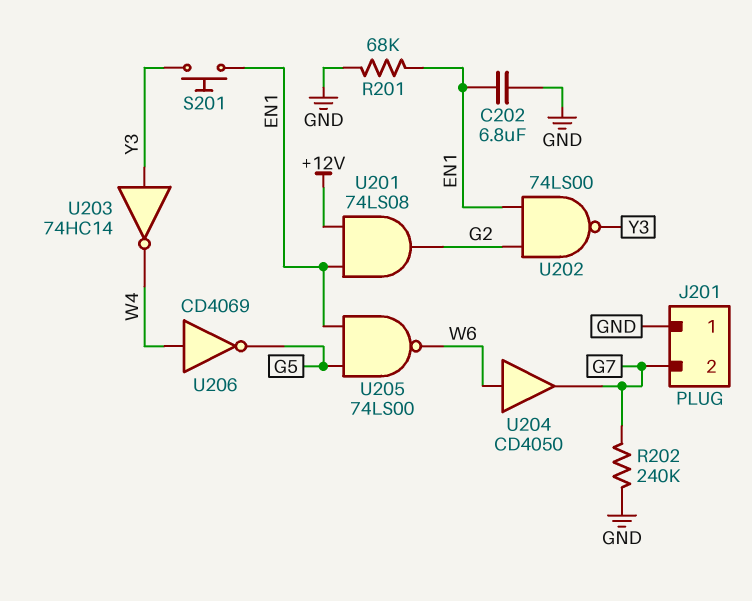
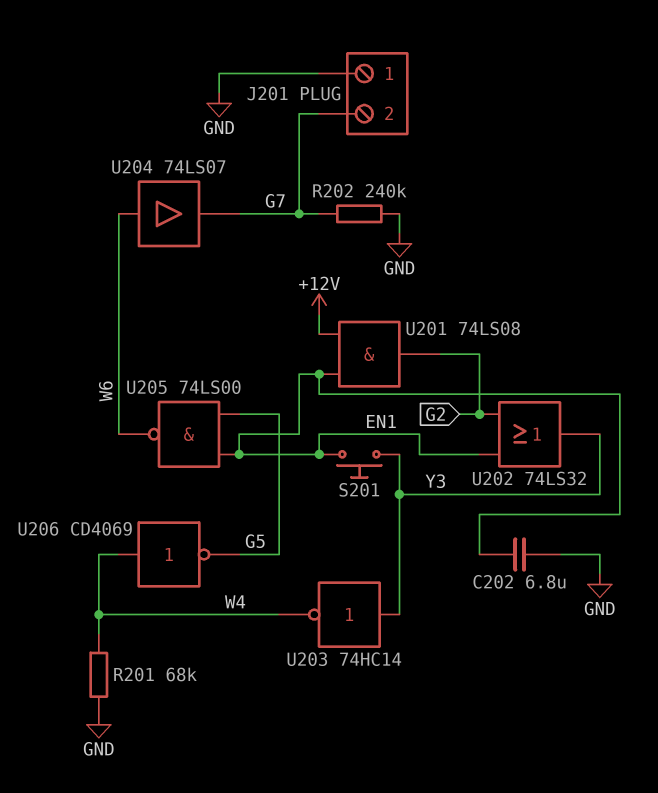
R201: 68k (EN1, GND) -> 68k (GND, W4)
U202: NAND 74LS00 (in EN1, in G2, out Y3) -> OR 74LS32 (in EN1, in G2, out Y3)
U204: buffer CD4050 (in W6, out G7) -> buffer 74LS07 (in W6, out G7)

